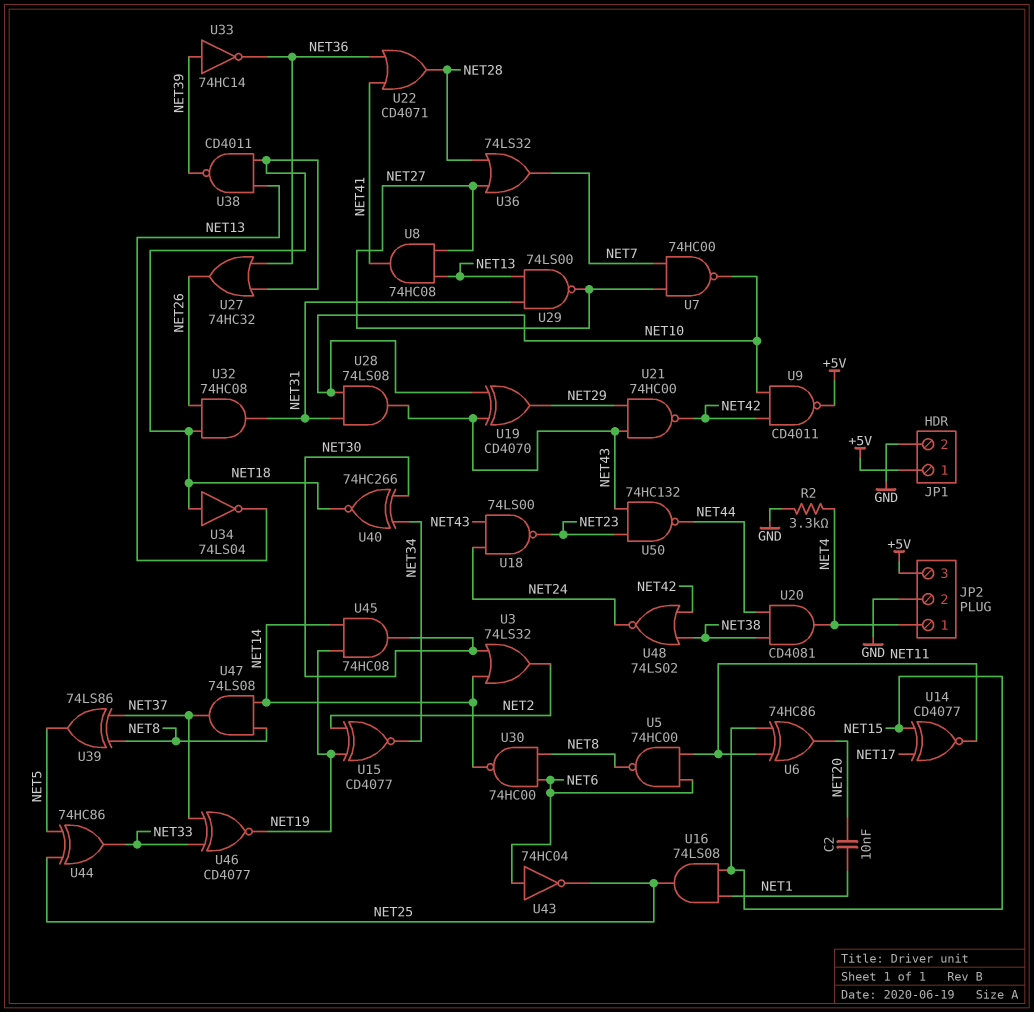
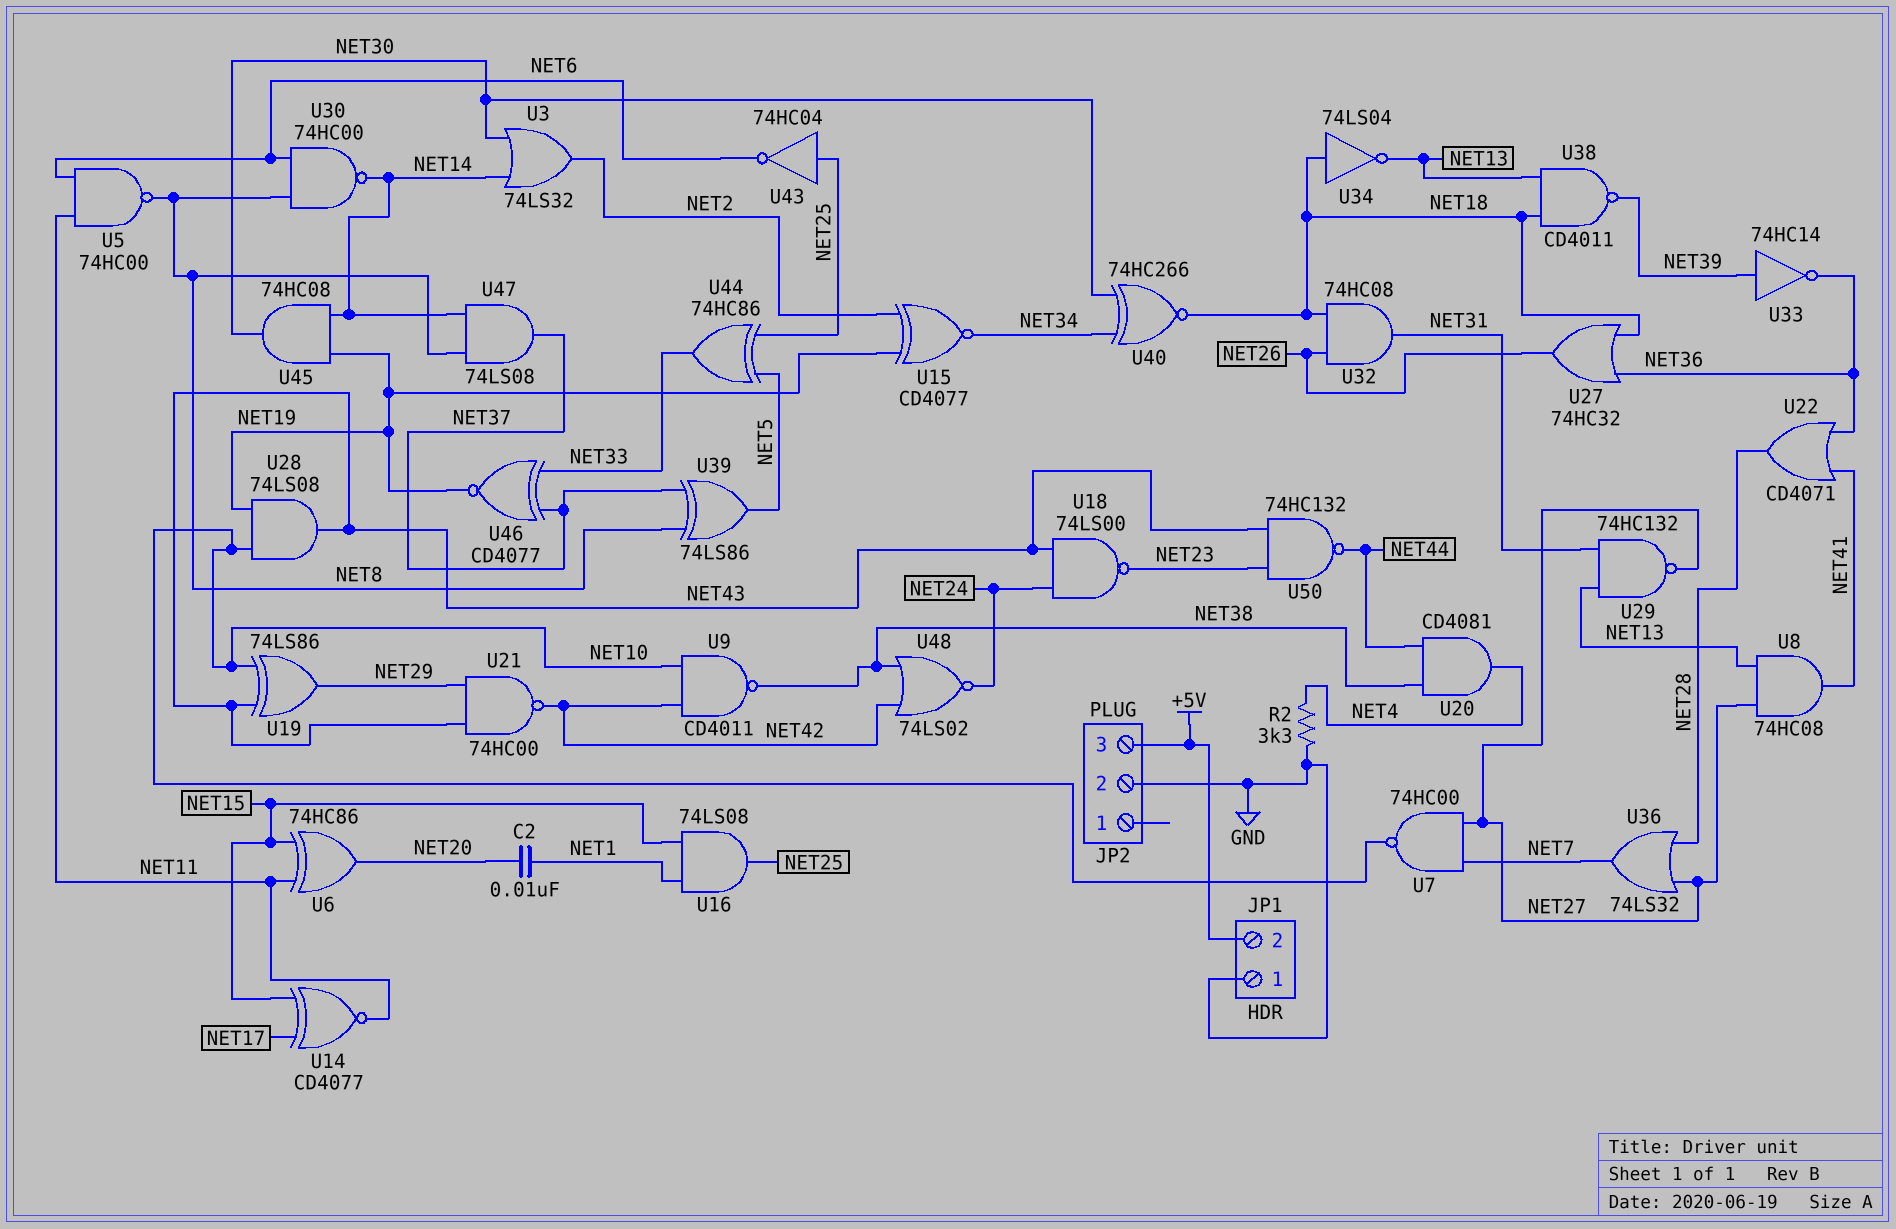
JP1 pin 1: +5V -> GND
JP1 pin 2: GND -> +5V
JP2 pin 1: NET4 -> none
U9: NAND CD4011 (in NET10, in NET42, out +5V) -> NAND CD4011 (in NET10, in NET42, out NET38)
U19: XOR CD4070 (in NET10, in NET43, out NET29) -> XOR 74LS86 (in NET10, in NET43, out NET29)
U28: AND 74LS08 (in NET10, in NET31, out NET43) -> AND 74LS08 (in NET10, in NET19, out NET43)
U29: NAND 74LS00 (in NET13, in NET31, out NET27) -> NAND 74HC132 (in NET13, in NET31, out NET27)
U43: NOT 74HC04 (in NET6, out NET25) -> NOT 74HC04 (in NET25, out NET6)

